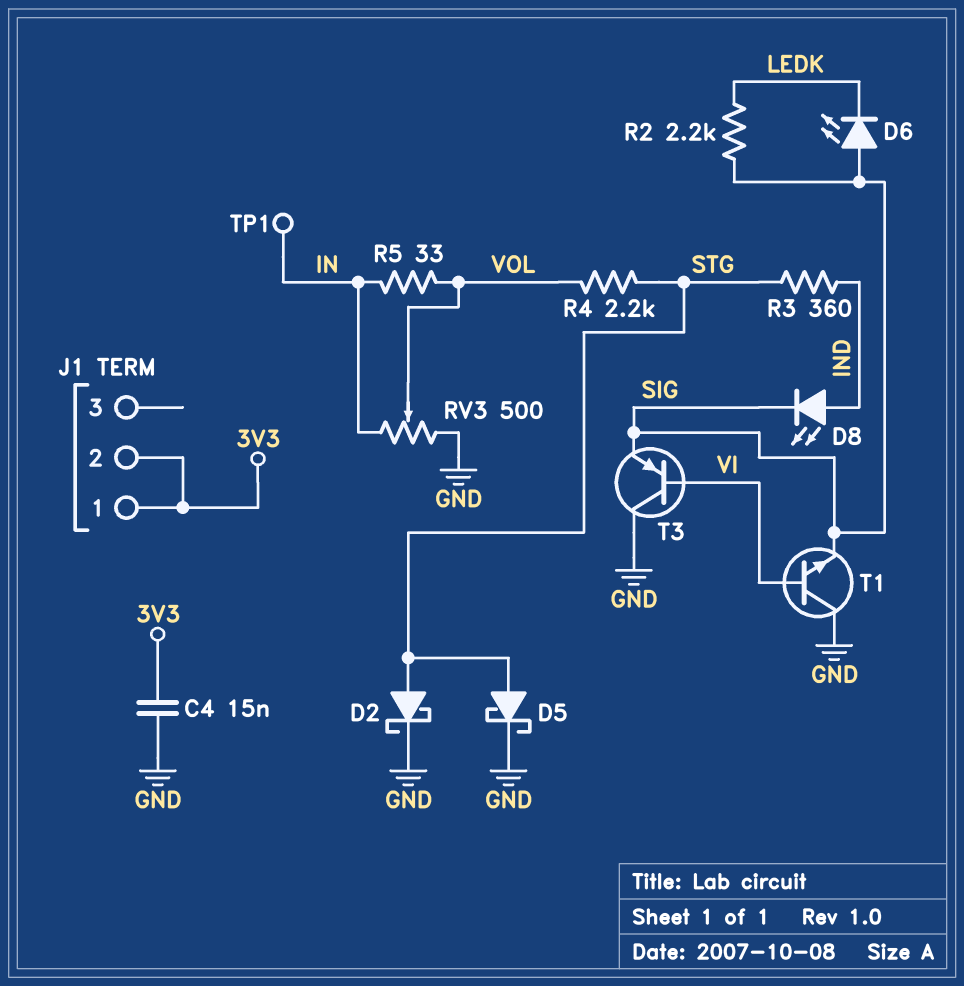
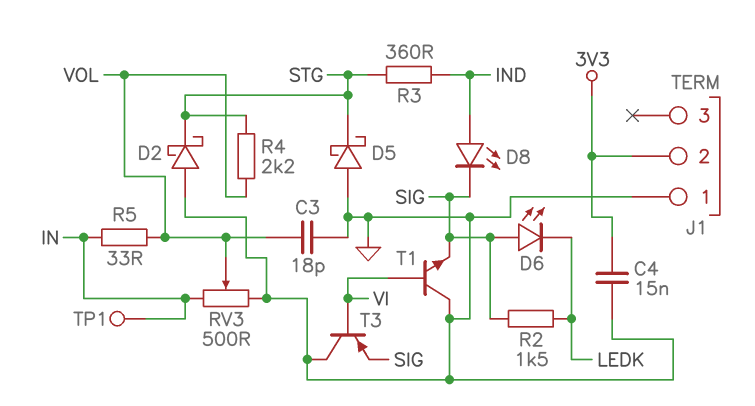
C3: none -> 18pF (GND, VOL)
D2: schottky (A STG, K GND) -> schottky (A GND, K STG)
D5: schottky (A STG, K GND) -> schottky (A GND, K STG)
J1 pin 1: 3V3 -> GND
R2: 2.2k (LEDK, SIG) -> 1.5k (LEDK, SIG)

